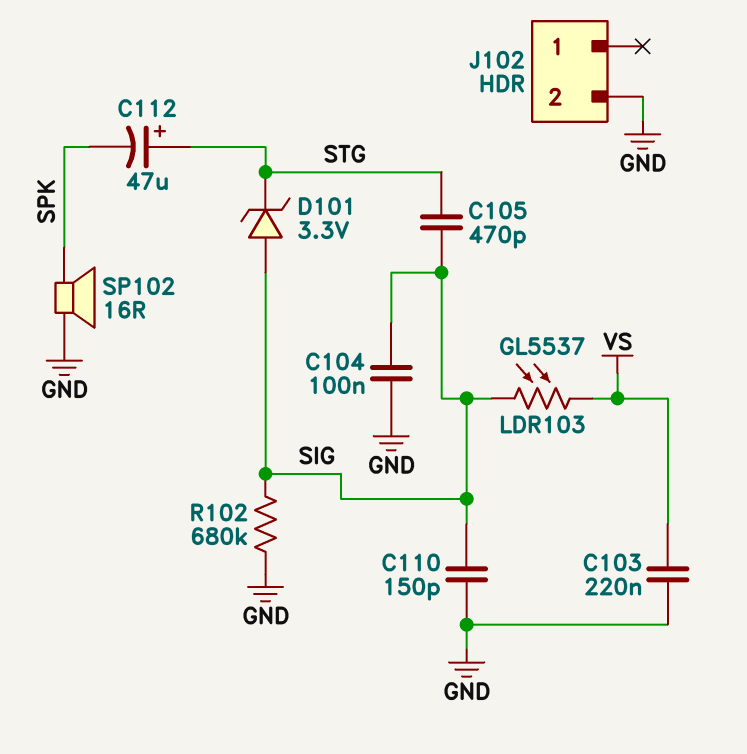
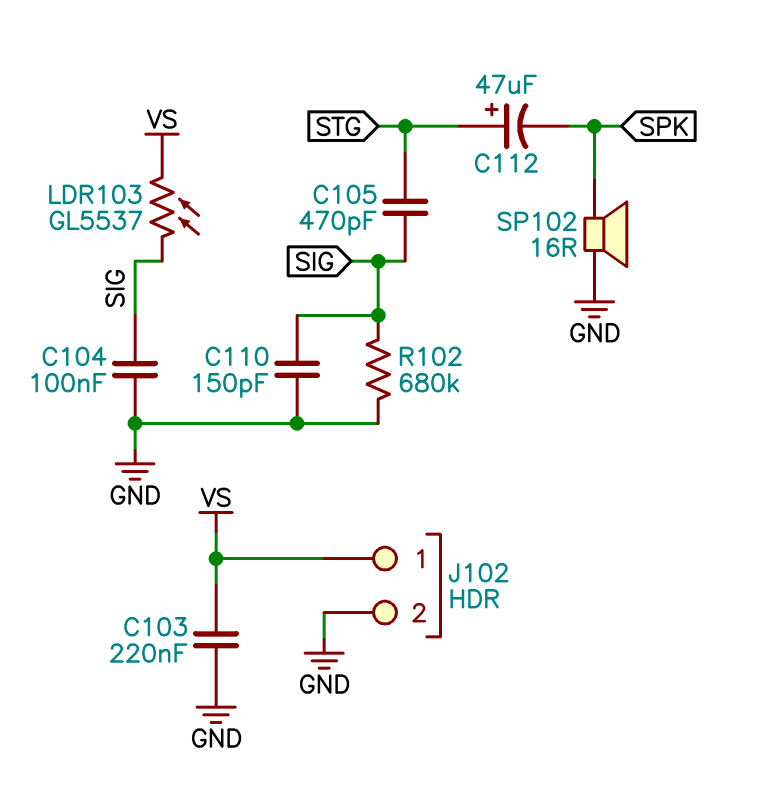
D101: zener 3.3V (A SIG, K STG) -> none
J102 pin 1: none -> VS

